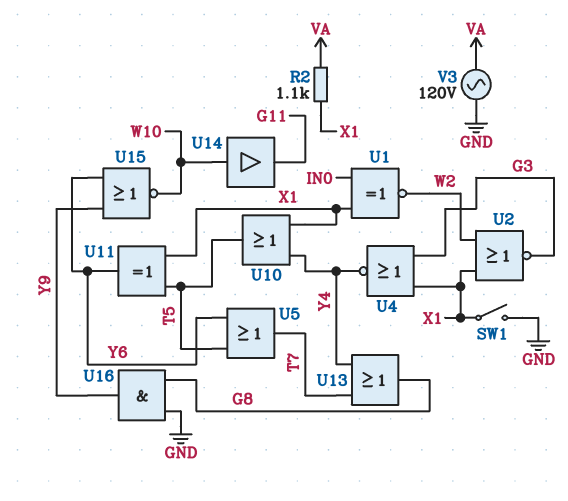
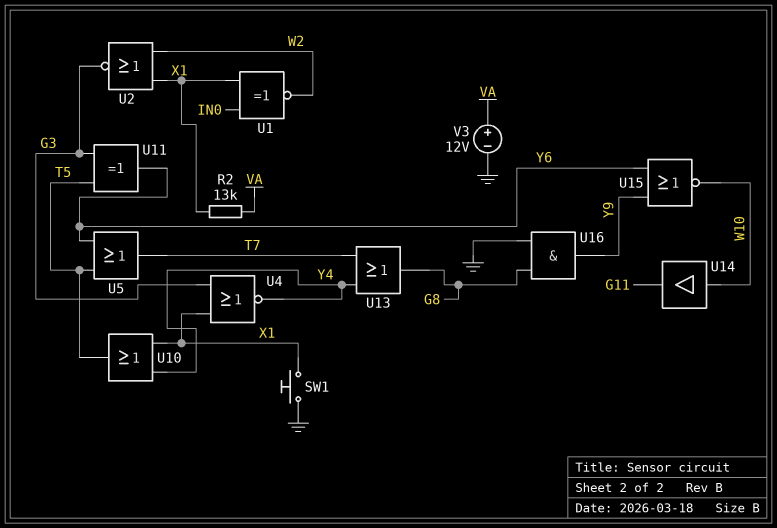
R2: 1.1k (VA, X1) -> 13k (VA, X1)
SW1: switch (GND, X1) -> button (GND, X1)
U11: XOR (in T5, in X1, out Y6) -> XOR (in G3, in T5, out Y6)
V3: AC 120V (GND, VA) -> 12V (plus VA, minus GND)

